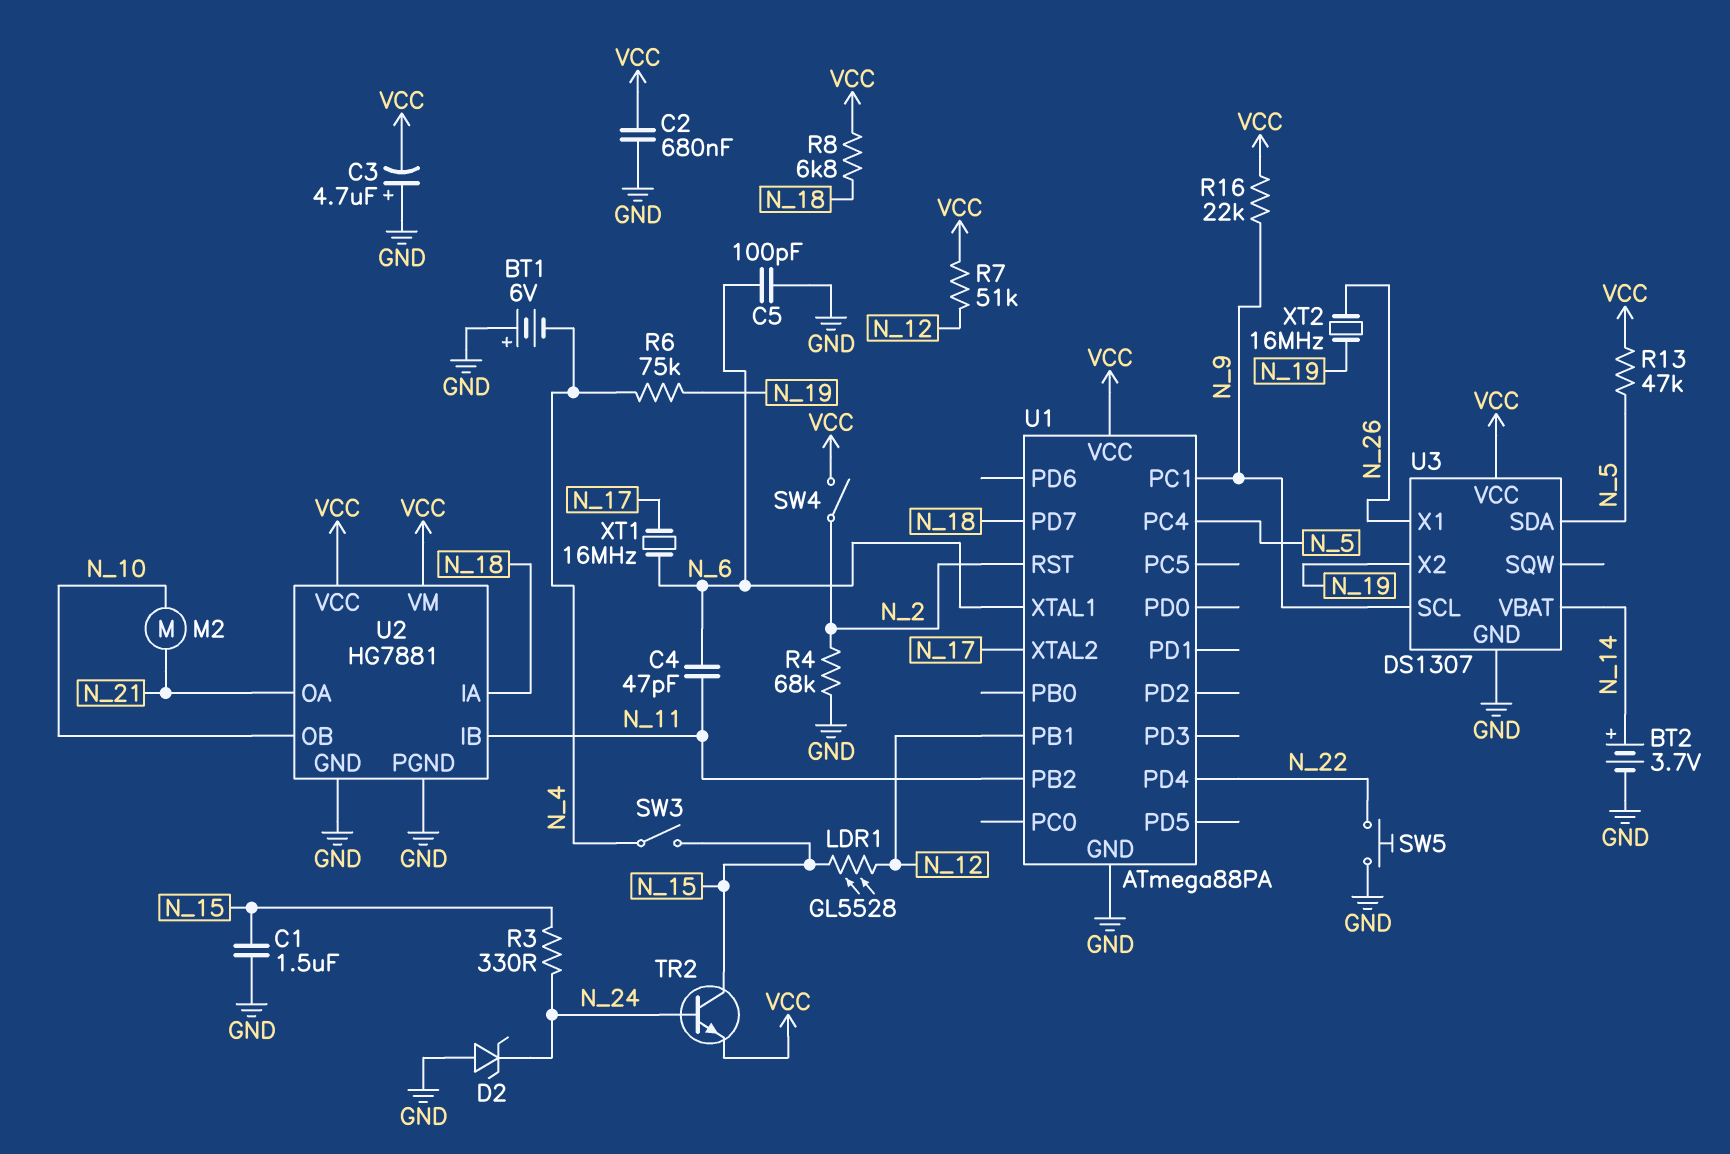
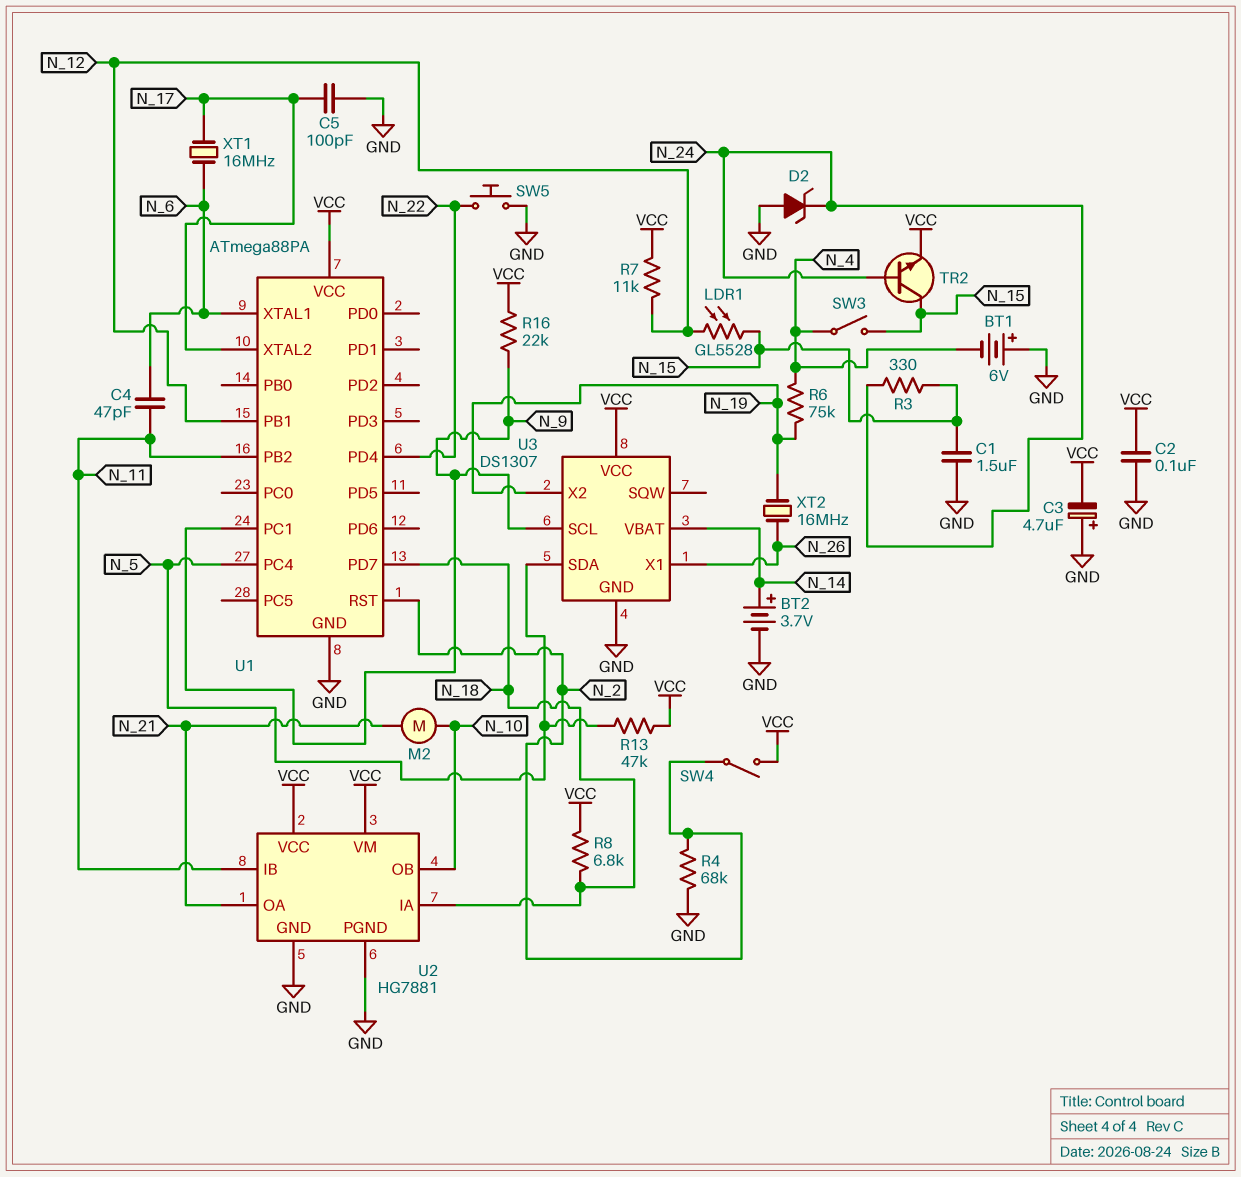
C2: 680nF (GND, VCC) -> 100nF (GND, VCC)
C5: 100pF (GND, N_6) -> 100pF (GND, N_17)
R7: 51k (N_12, VCC) -> 11k (N_12, VCC)

